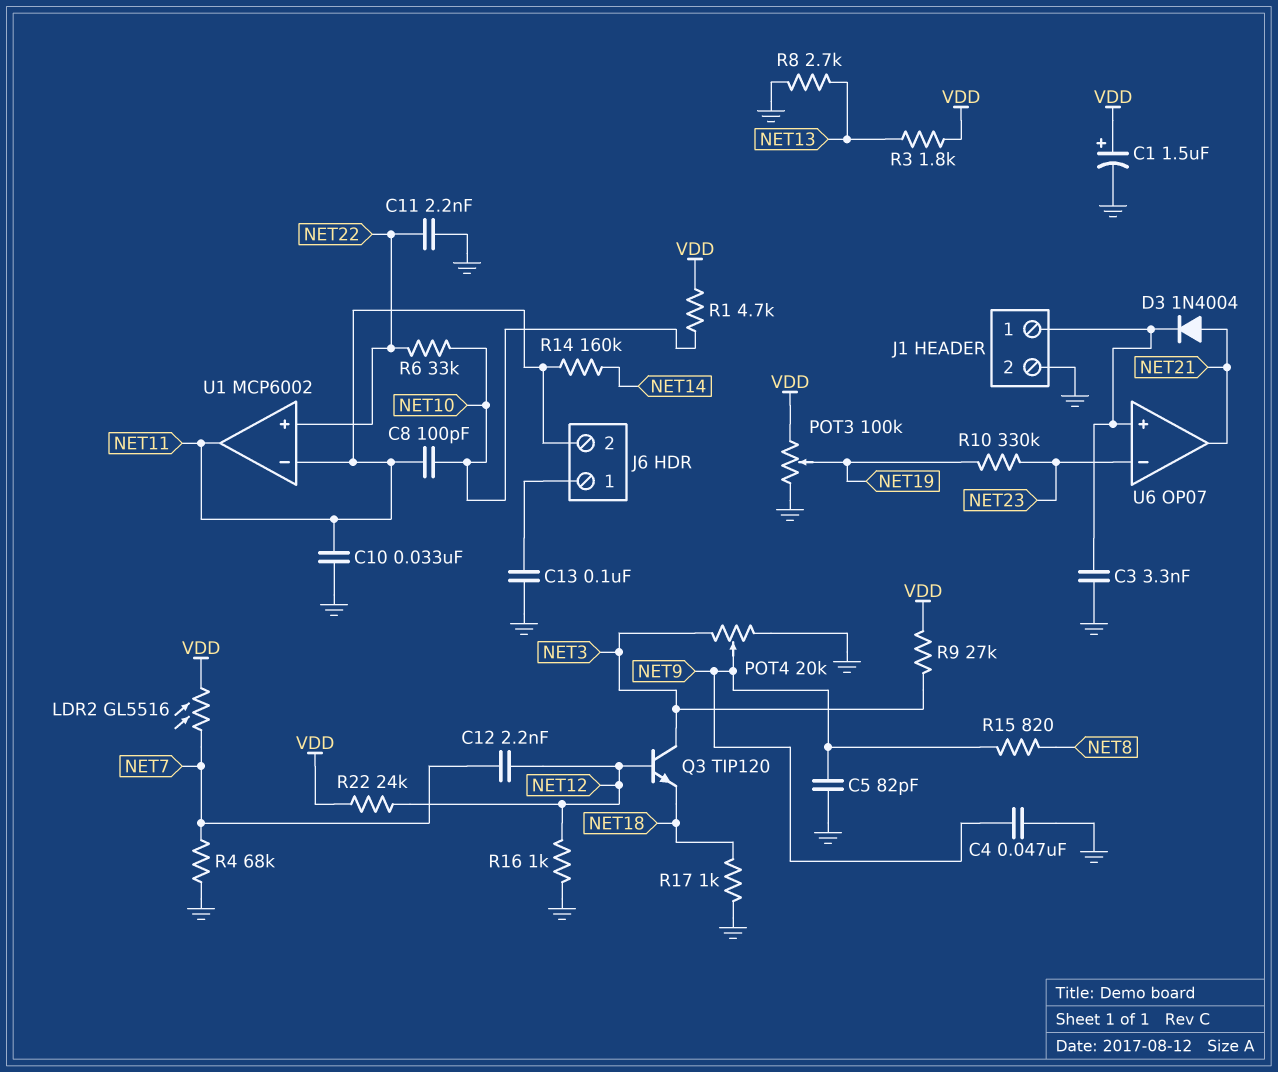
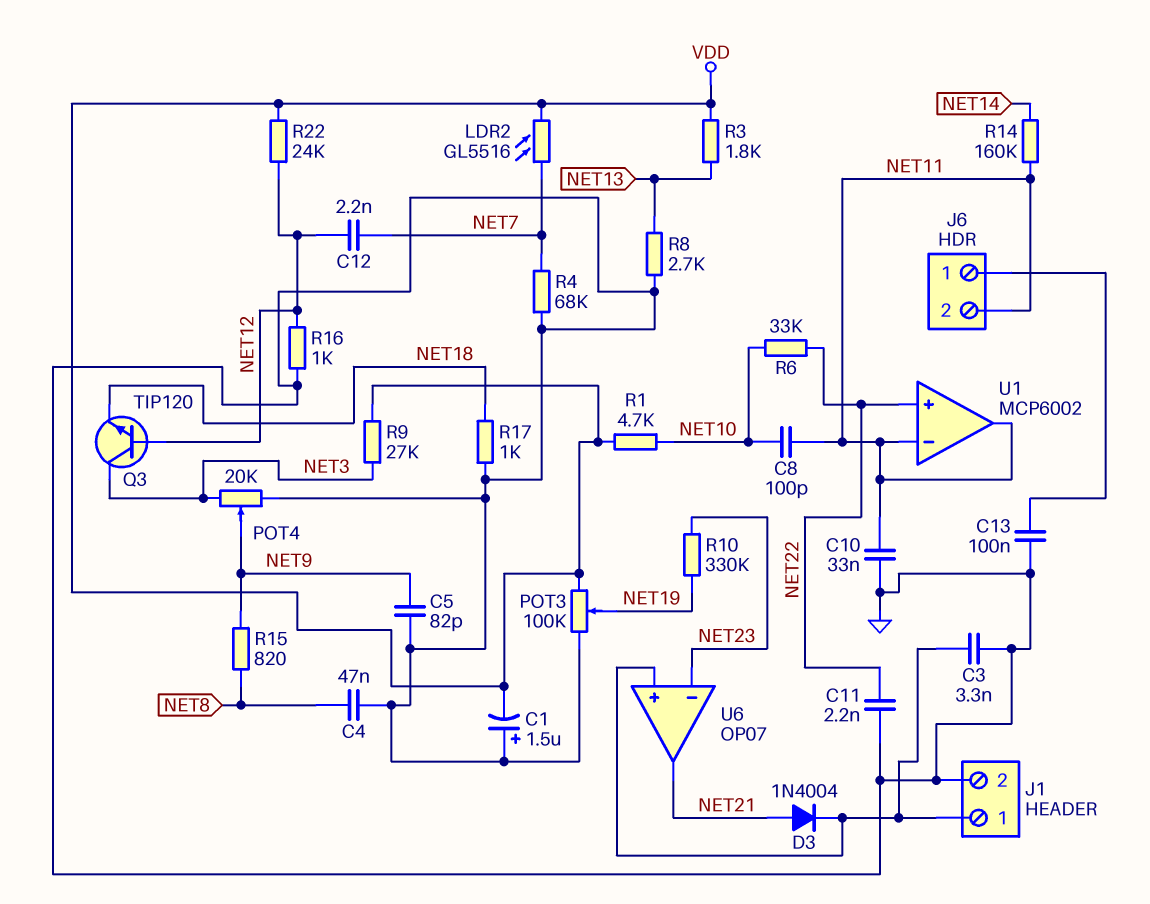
C1: 1.5uF (plus VDD, minus GND) -> 1.5uF (plus GND, minus VDD)
C4: 47nF (GND, NET9) -> 47nF (GND, NET8)

